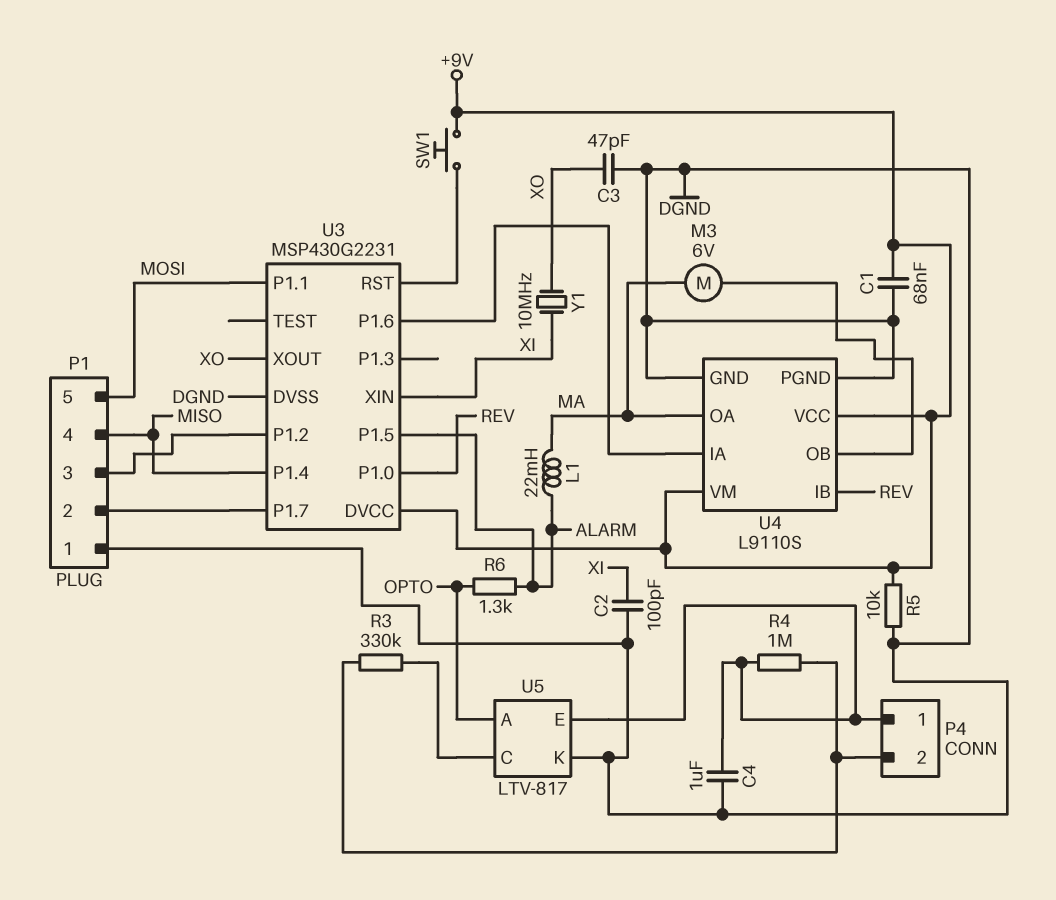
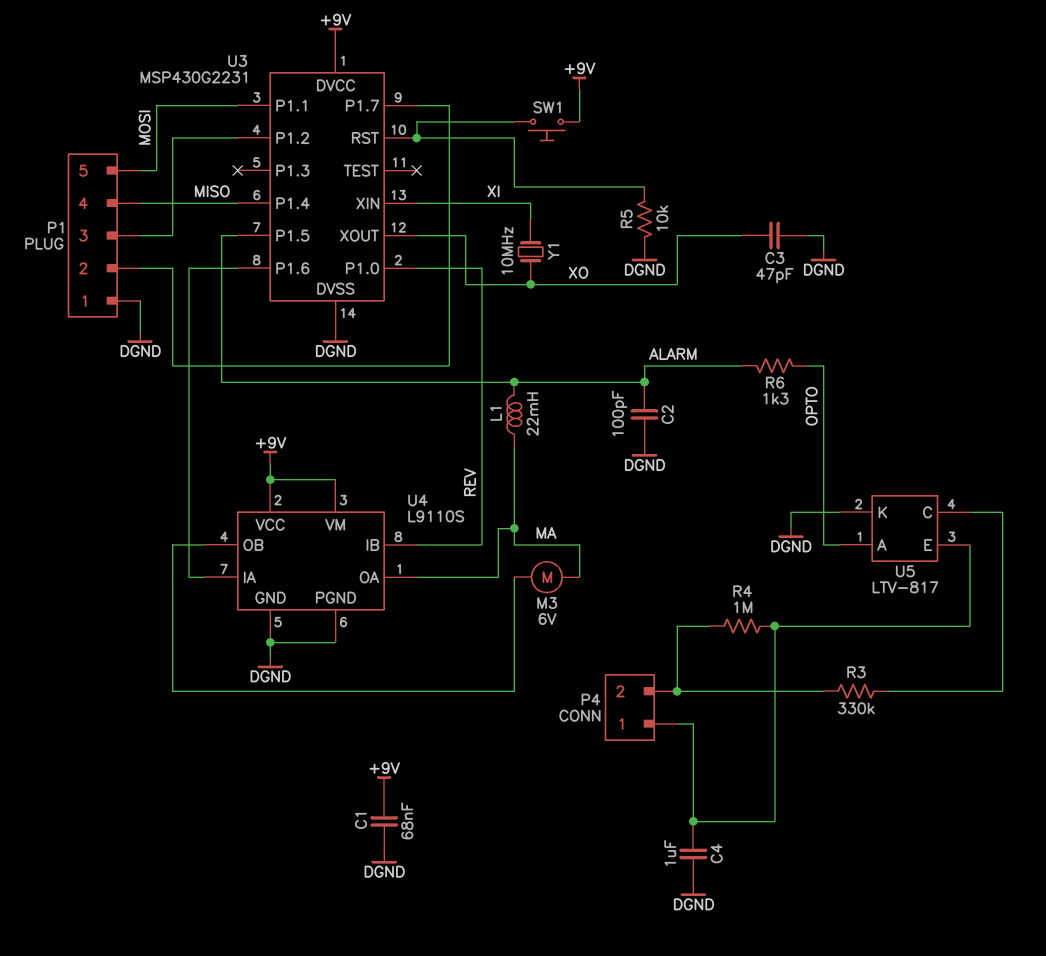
C2: 100pF (DGND, XI) -> 100pF (ALARM, DGND)
R5: 10k (+9V, DGND) -> 10k (DGND, U3/RST)

